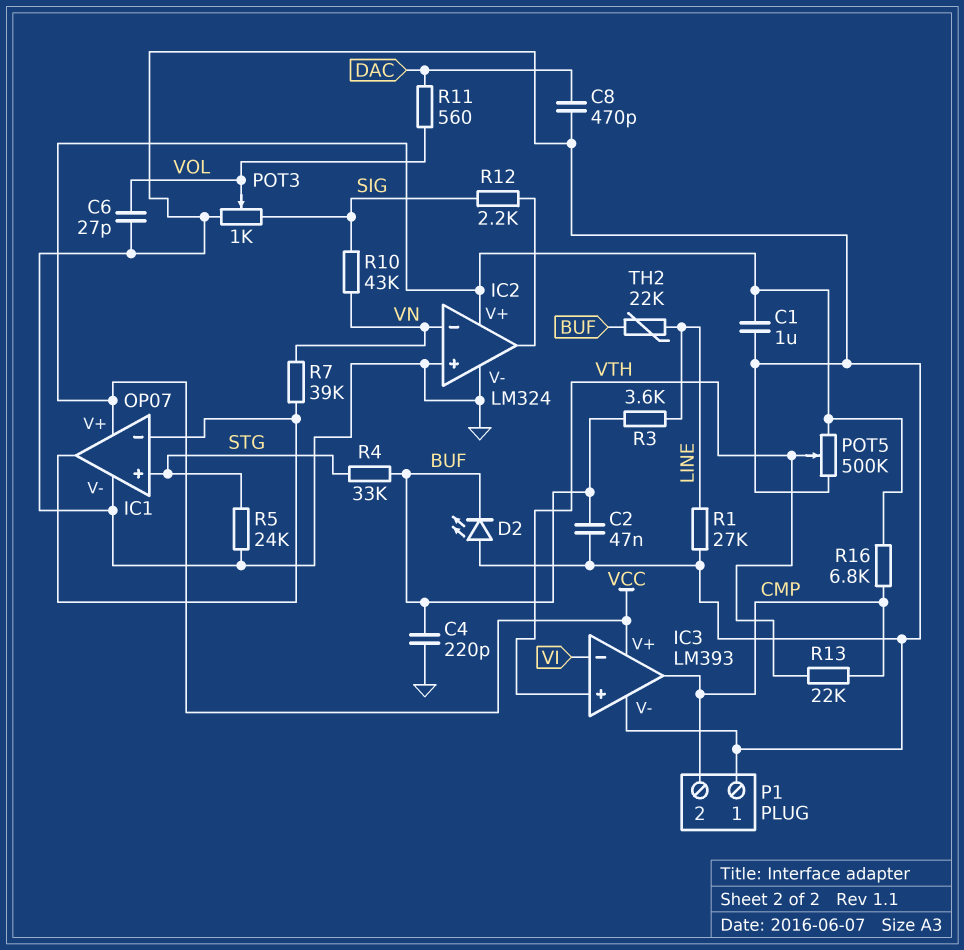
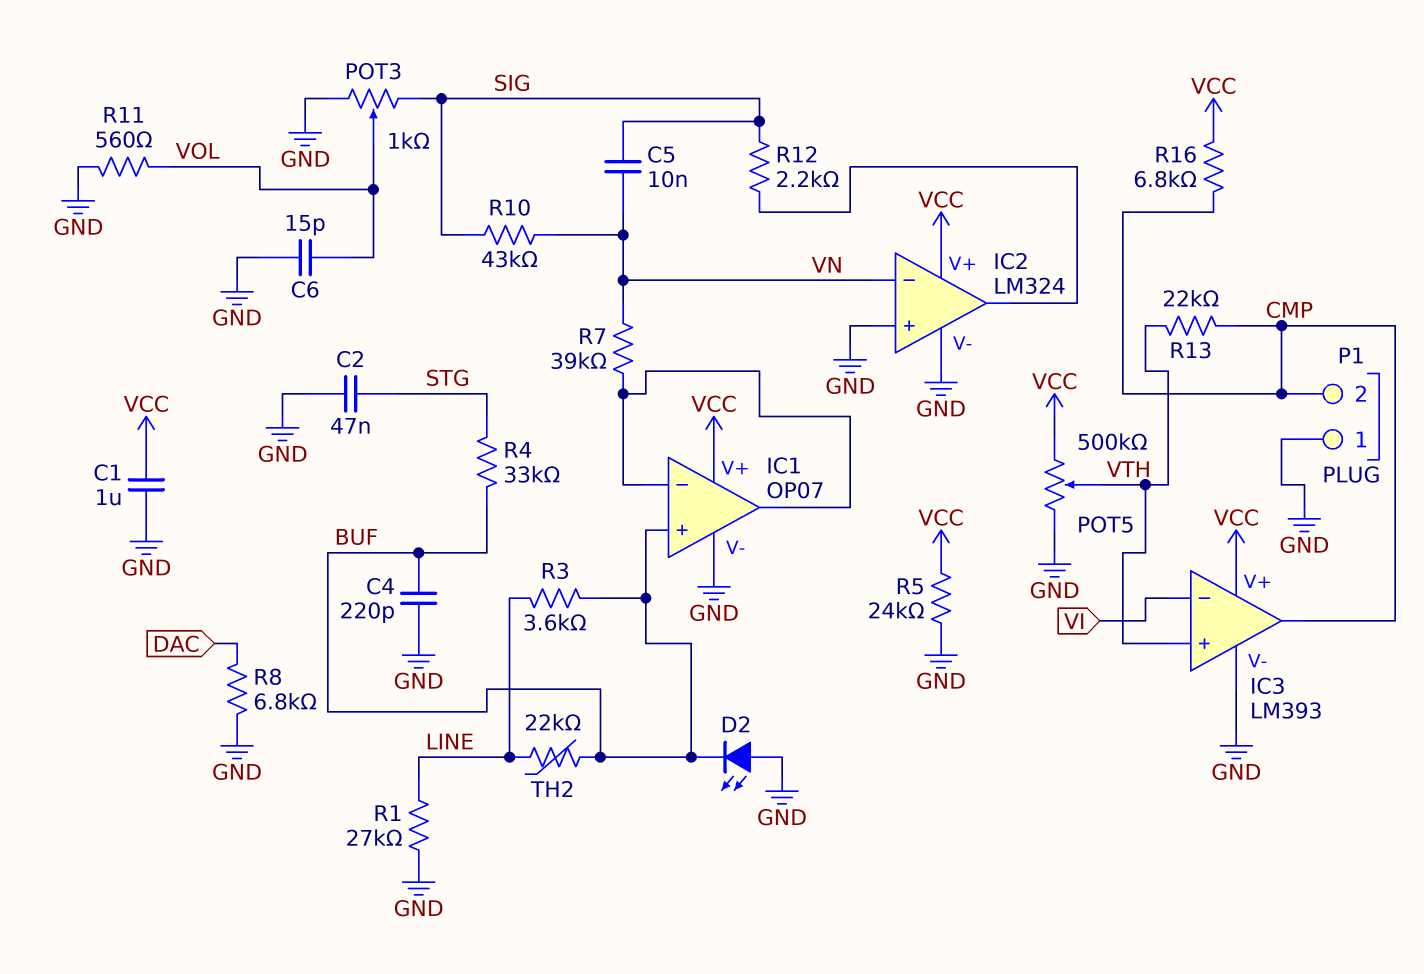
C2: 47nF (BUF, GND) -> 47nF (GND, STG)
C5: none -> 10nF (SIG, VN)
C6: 27pF (GND, VOL) -> 15pF (GND, VOL)
C8: 470pF (DAC, GND) -> none
IC1 pin in+: STG -> BUF
R5: 24k (GND, STG) -> 24k (GND, VCC)
R8: none -> 6.8k (DAC, GND)
R11: 560 (DAC, VOL) -> 560 (GND, VOL)

